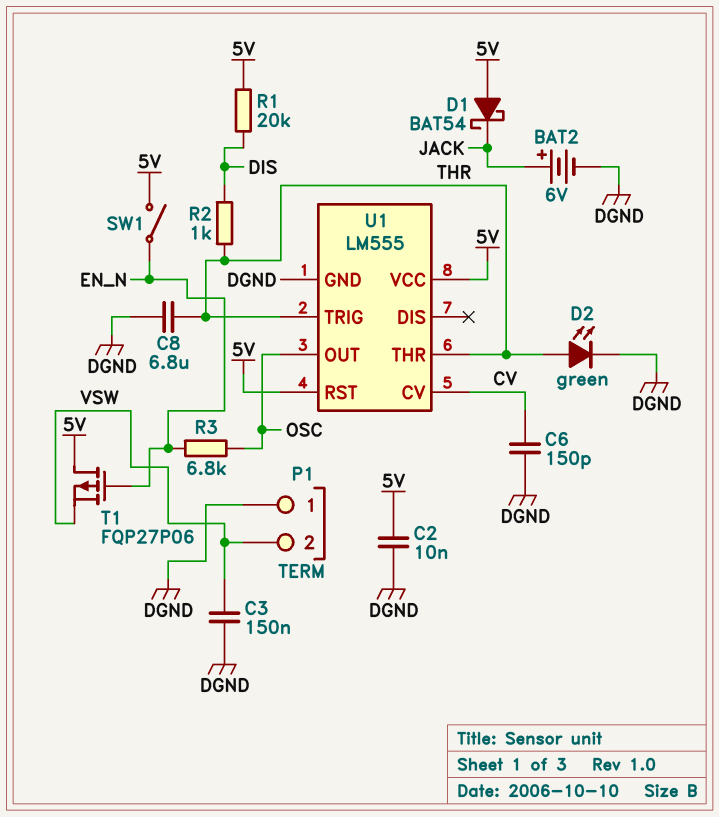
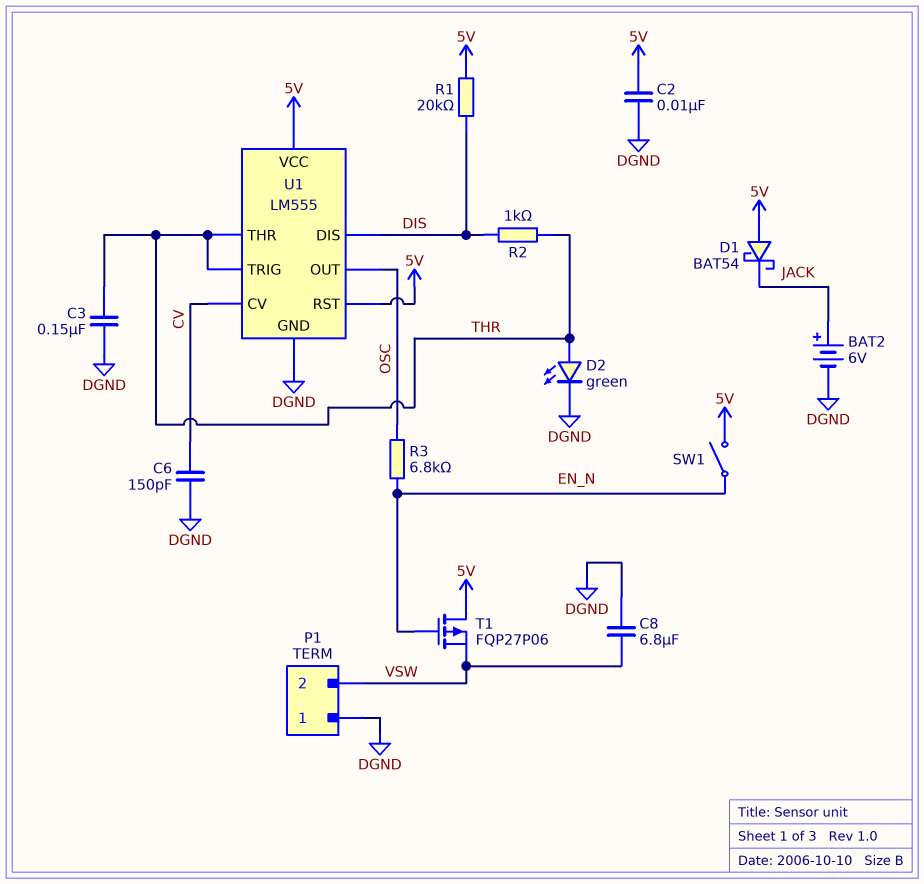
C3: 150nF (DGND, VSW) -> 150nF (DGND, THR)
C8: 6.8uF (DGND, THR) -> 6.8uF (DGND, VSW)
U1 pin DIS: none -> DIS

